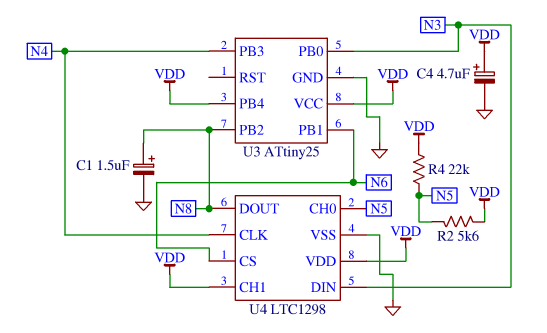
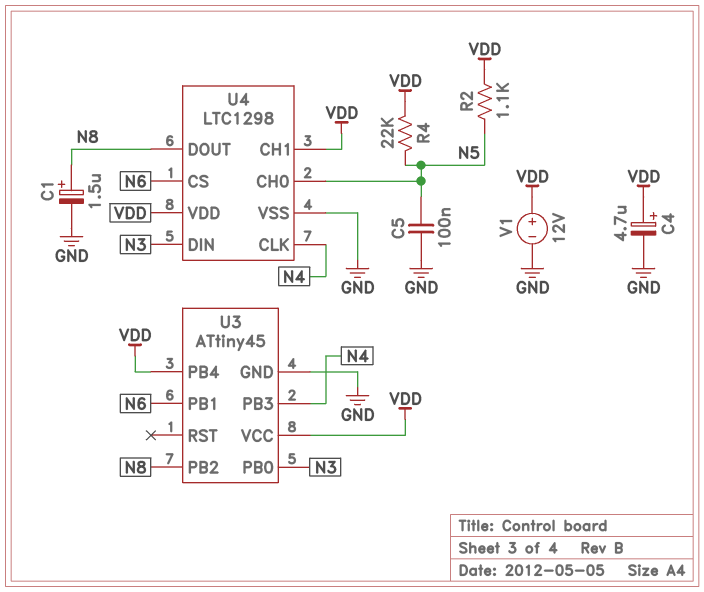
C5: none -> 100nF (GND, N5)
R2: 5.6k (N5, VDD) -> 1.1k (N5, VDD)
U3: ATtiny25 -> ATtiny45
V1: none -> 12V (plus VDD, minus GND)

